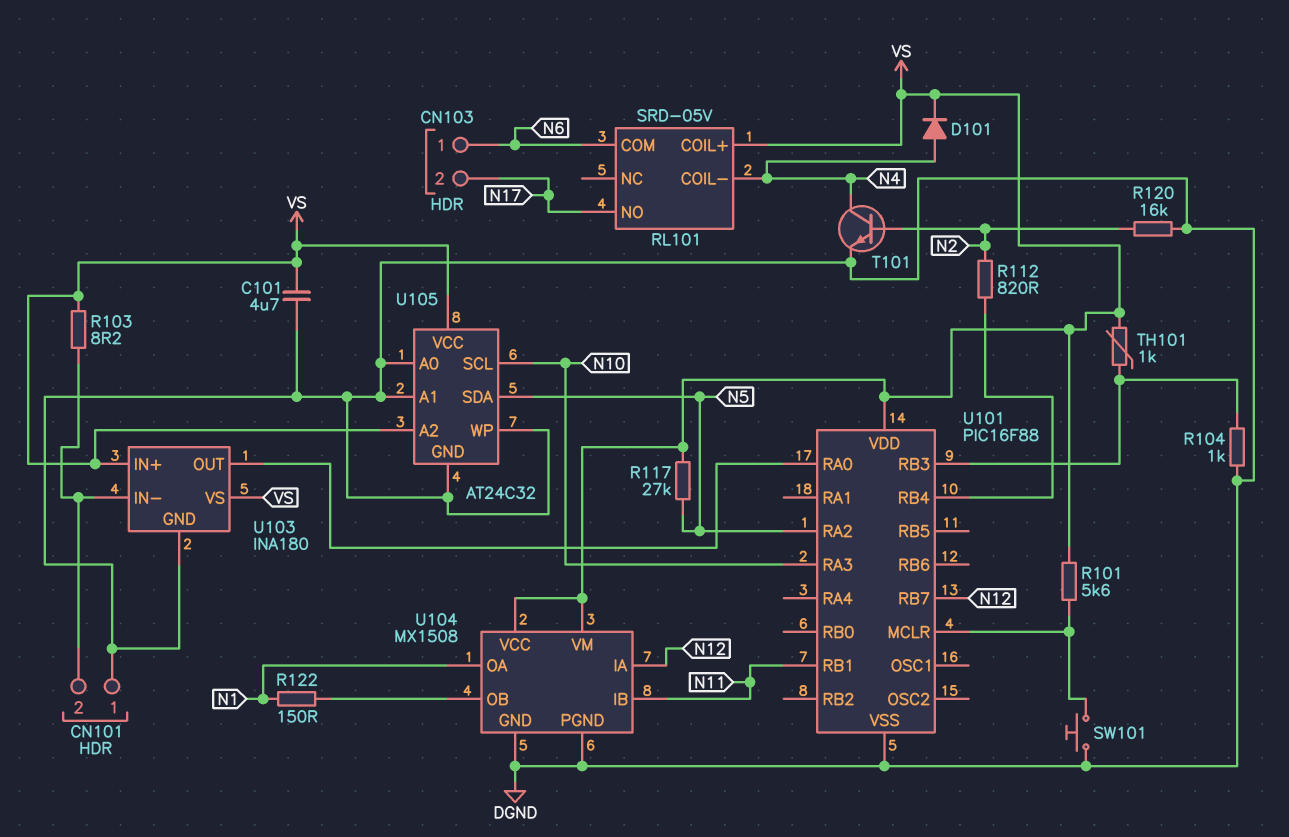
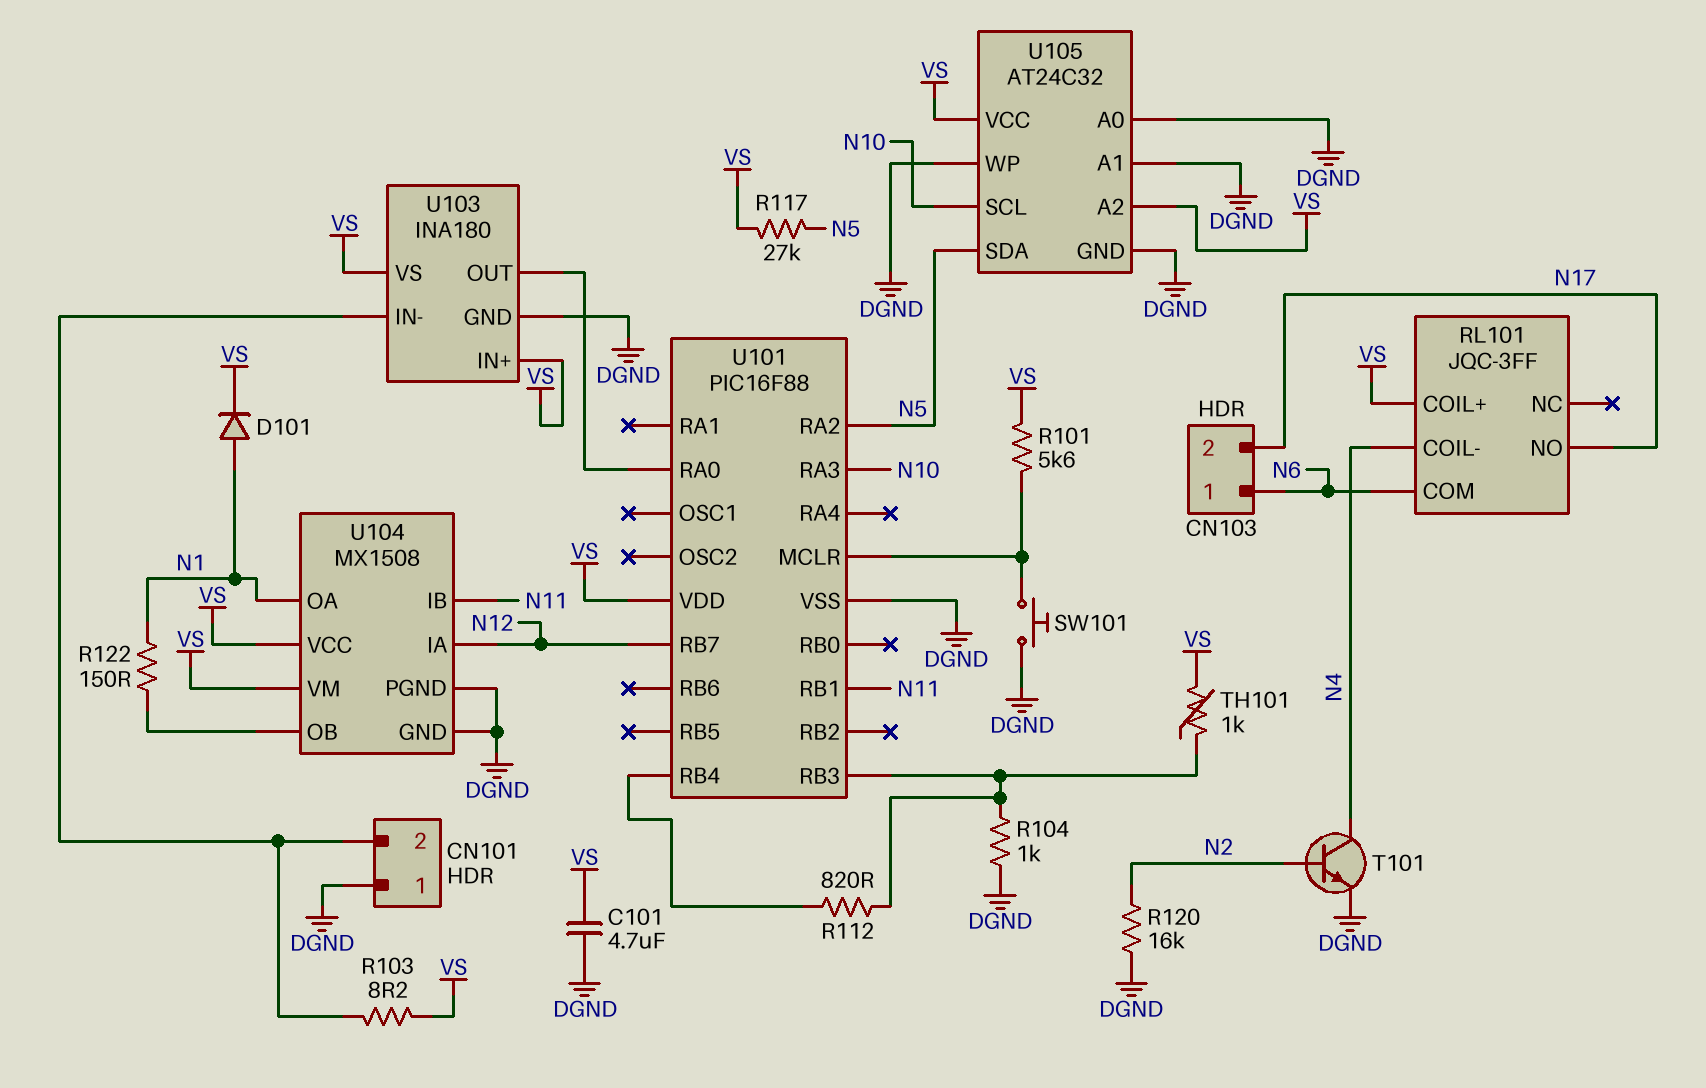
D101: diode (A N4, K VS) -> diode (A N1, K VS)
R112: 820 (N2, U101/RB4) -> 820 (U101/RB3, U101/RB4)
RL101: SRD-05V -> JQC-3FF

